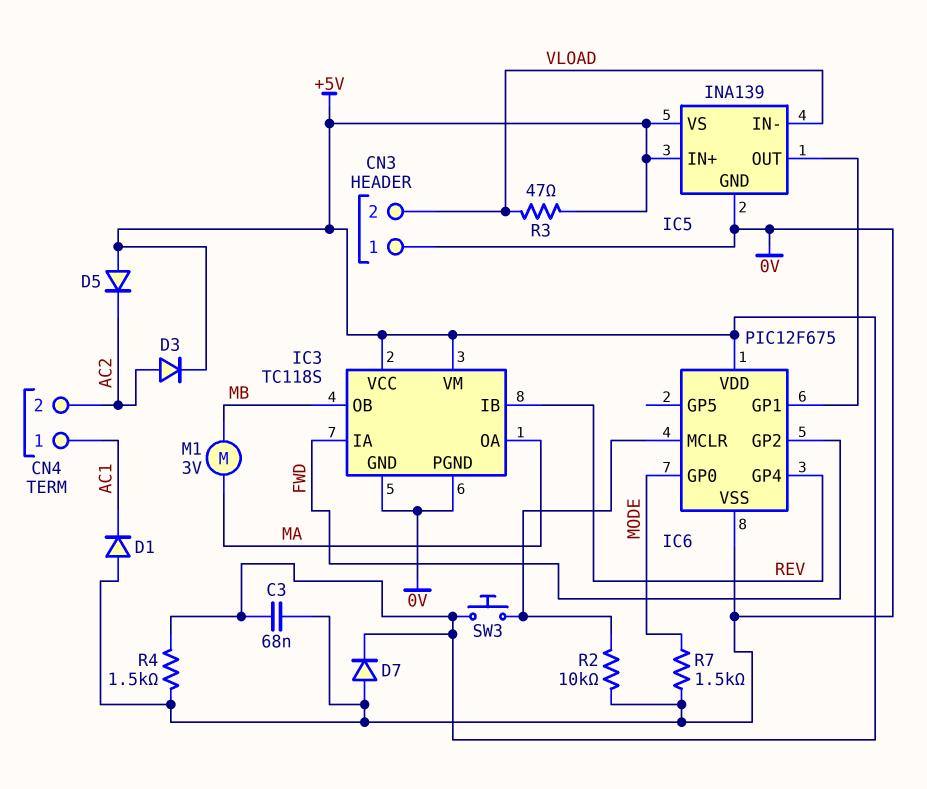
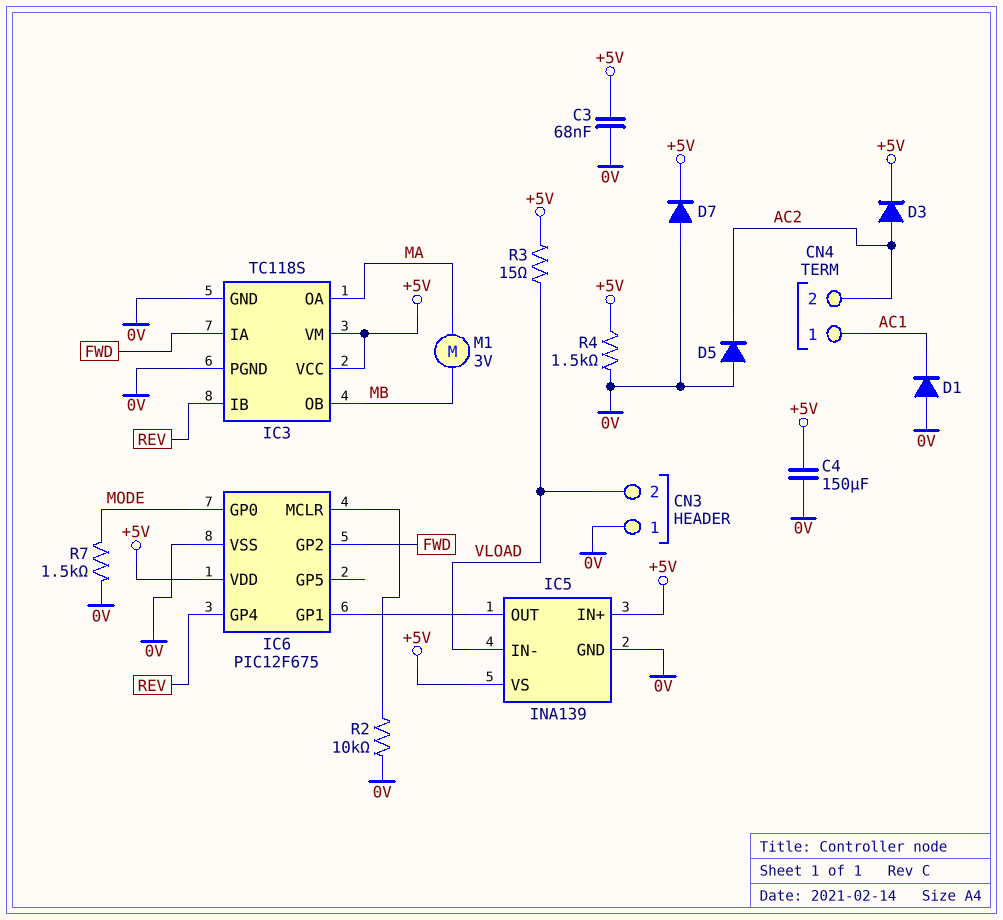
C4: none -> 150uF (+5V, 0V)
D5: diode (A +5V, K AC2) -> diode (A 0V, K AC2)
R3: 47 (+5V, VLOAD) -> 15 (+5V, VLOAD)
SW3: button (+5V, IC6/MCLR) -> none

